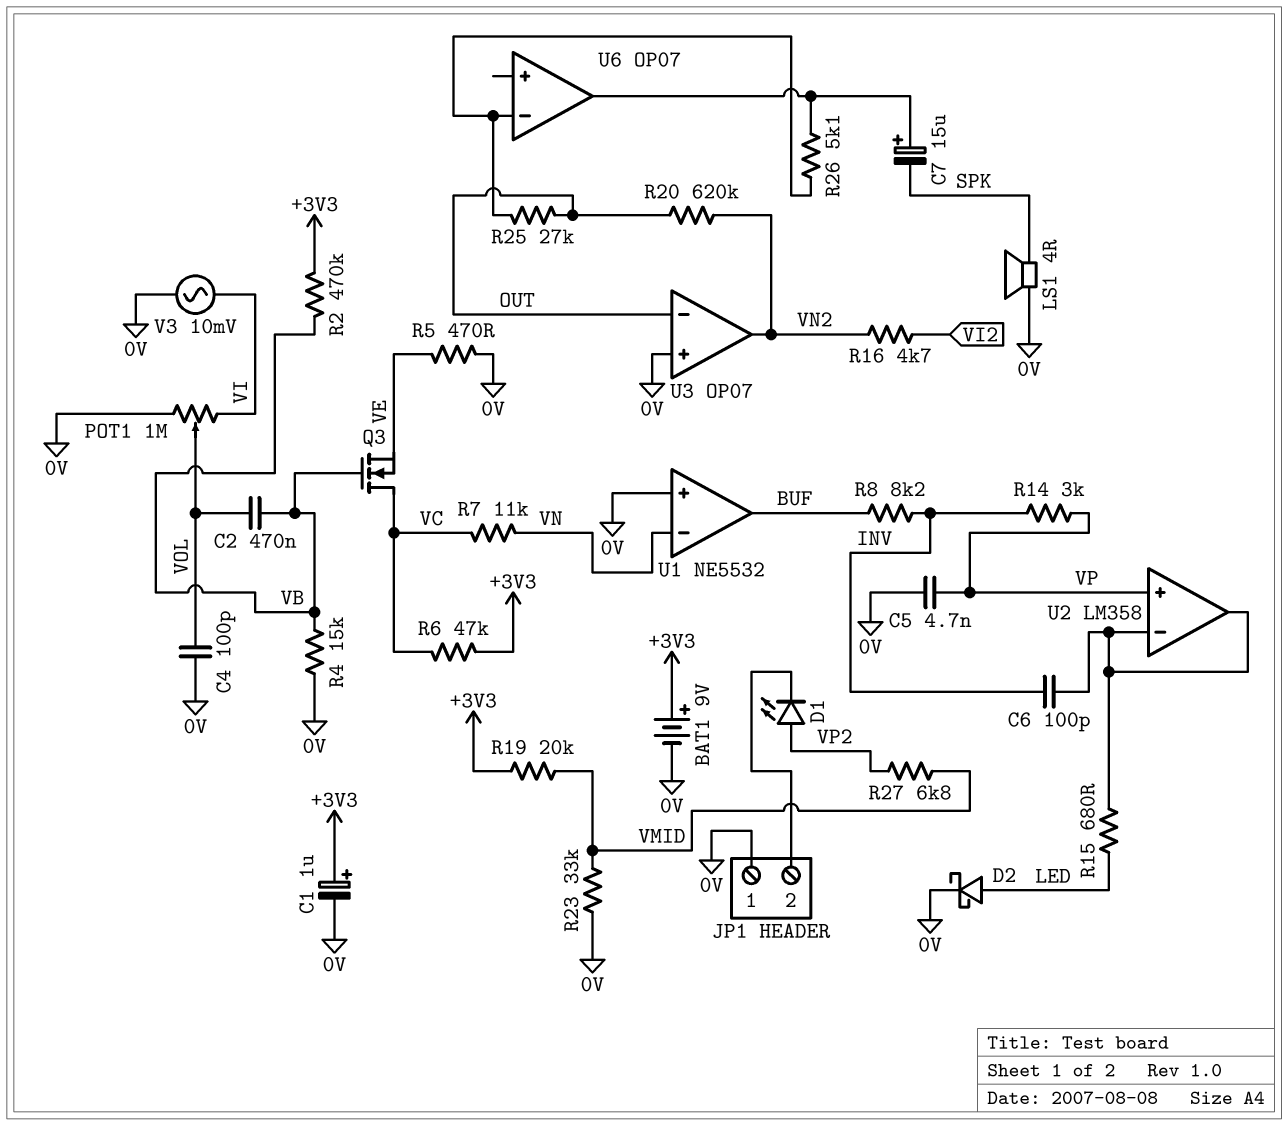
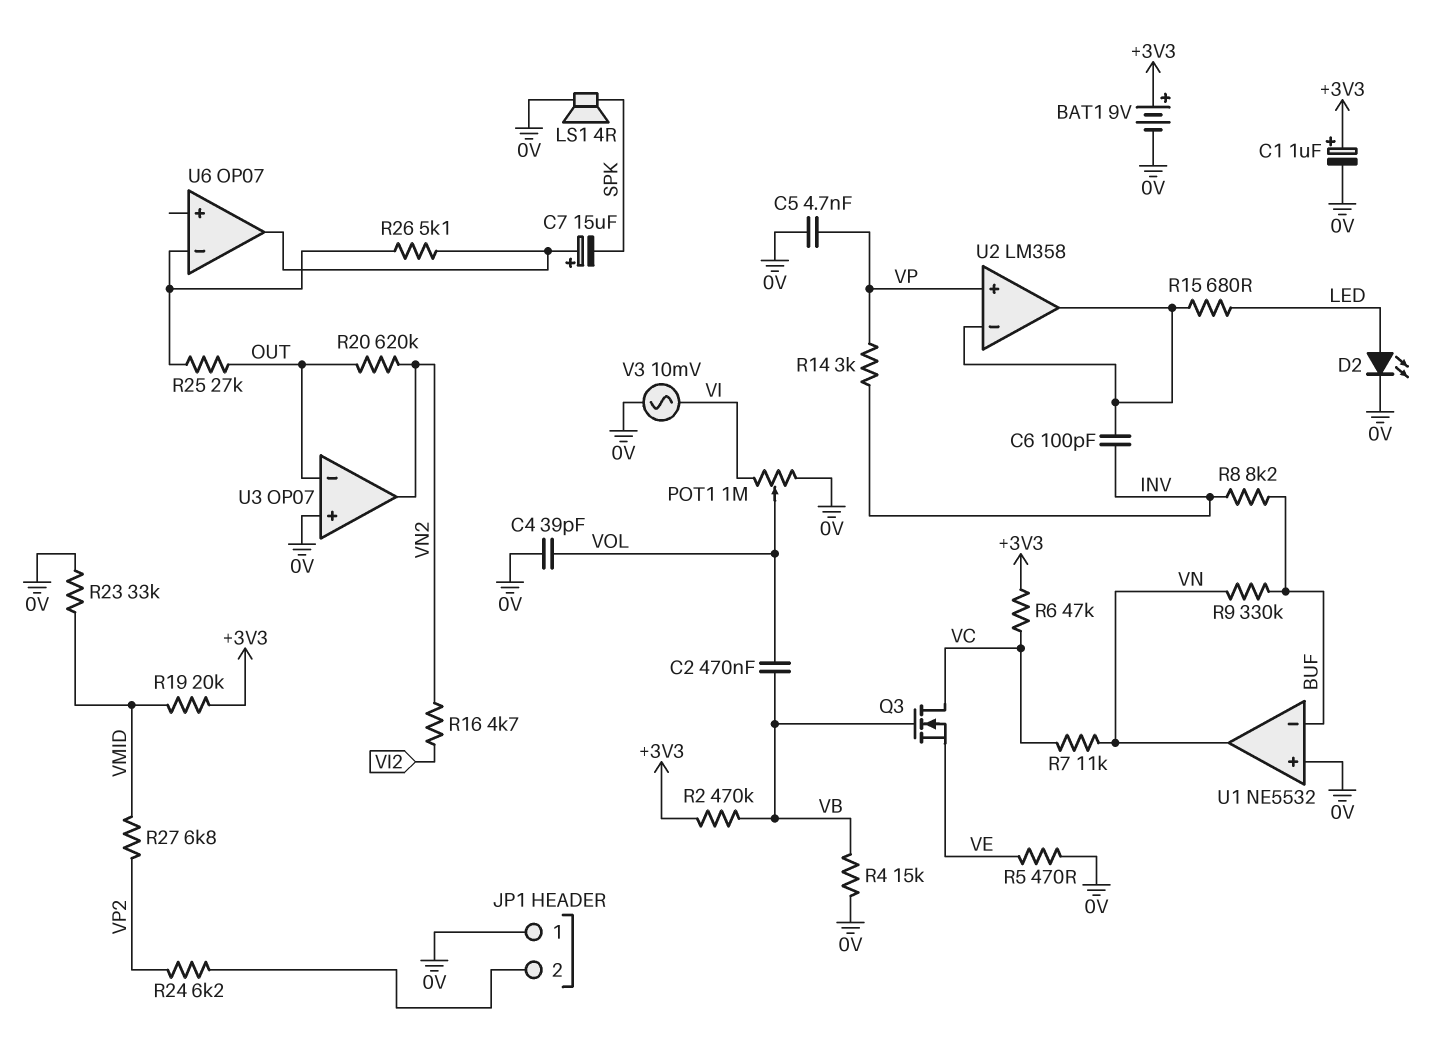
C4: 100pF (0V, VOL) -> 39pF (0V, VOL)
D1: LED (A VP2, K JP1/2) -> none
D2: schottky (A LED, K 0V) -> LED (A LED, K 0V)
R9: none -> 330k (BUF, VN)
R24: none -> 6.2k (JP1/2, VP2)
U1 pin in-: VN -> BUF
U1 pin out: BUF -> VN

